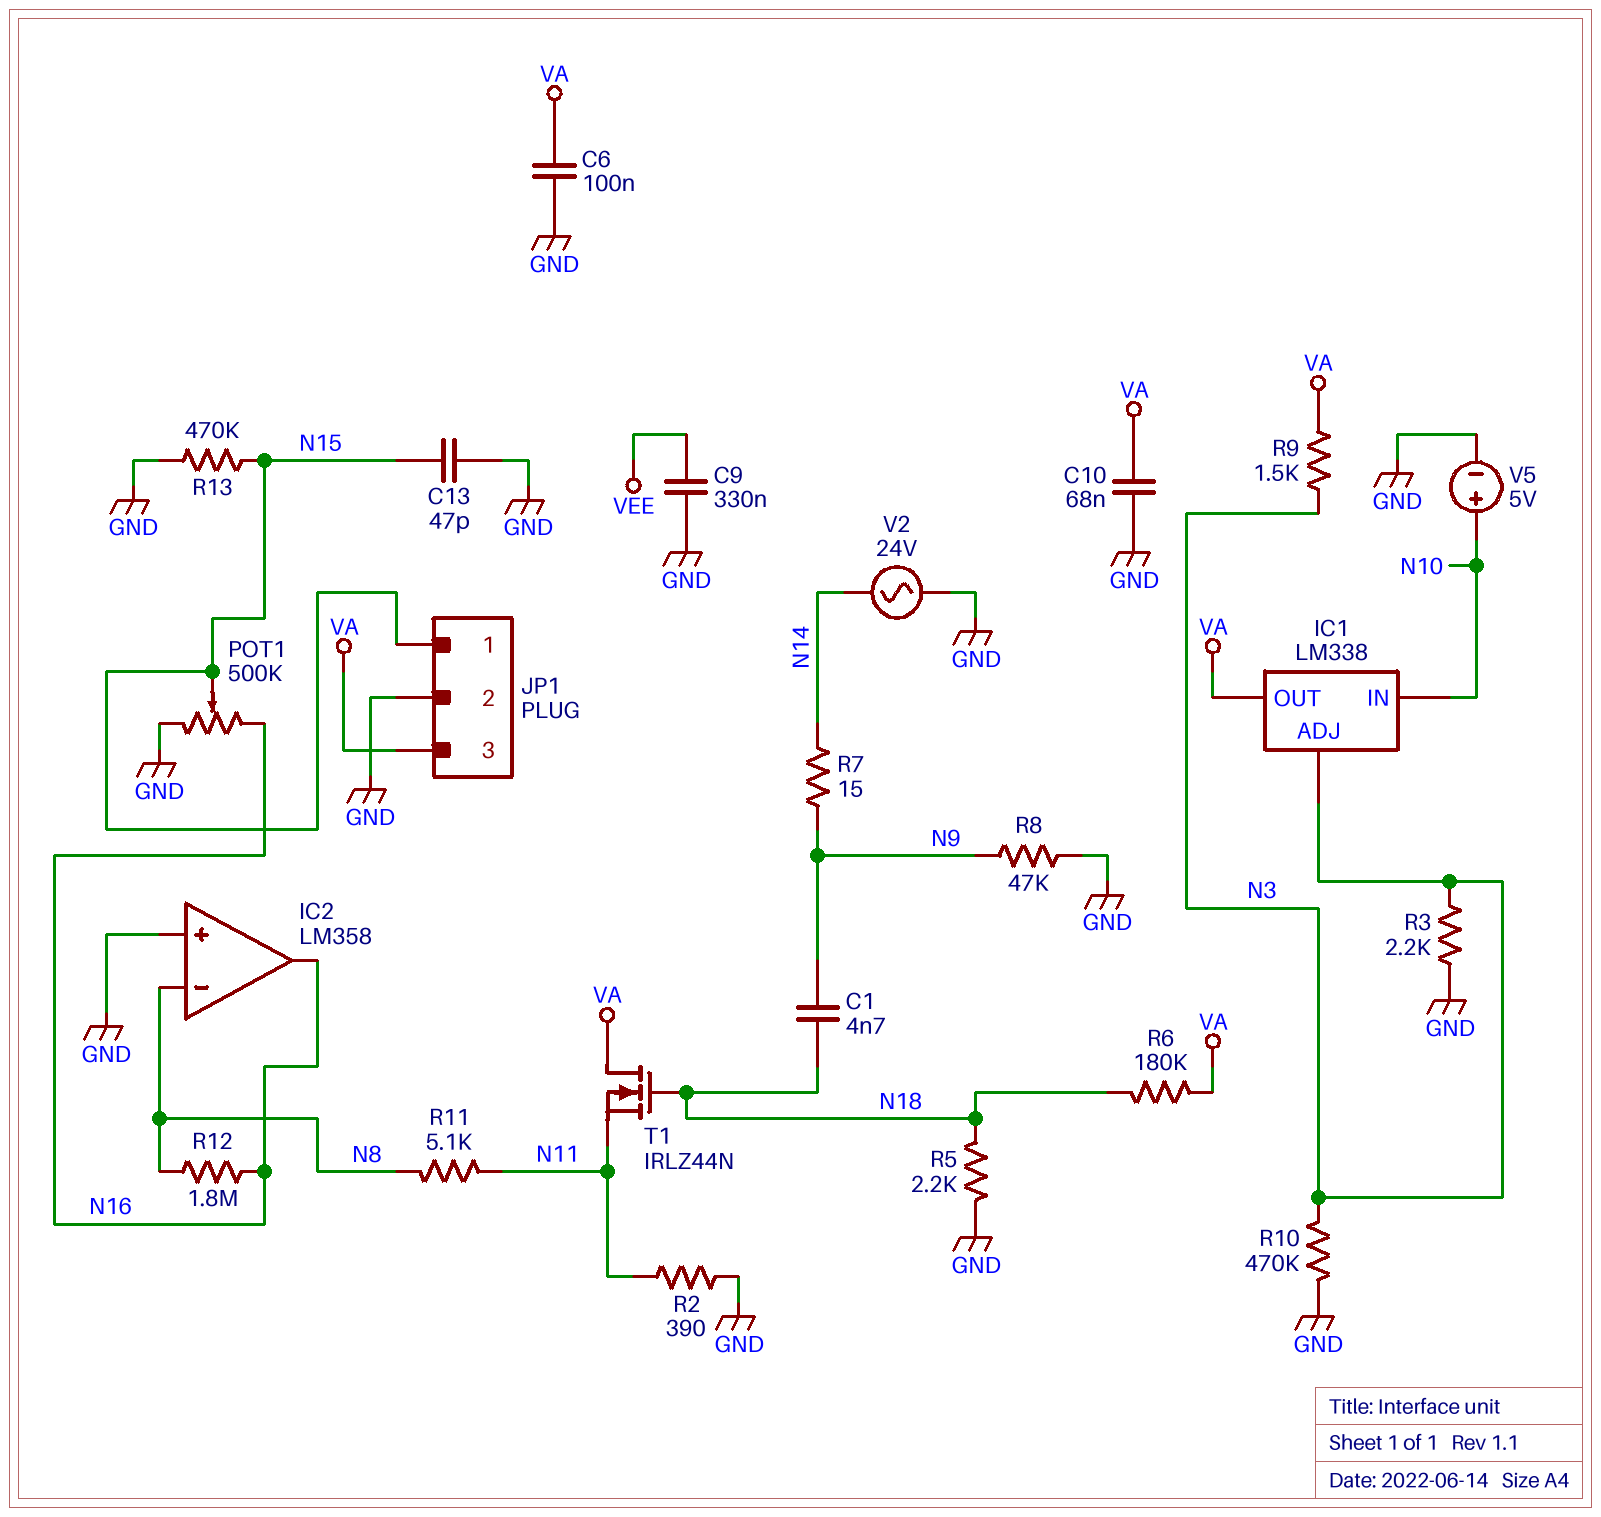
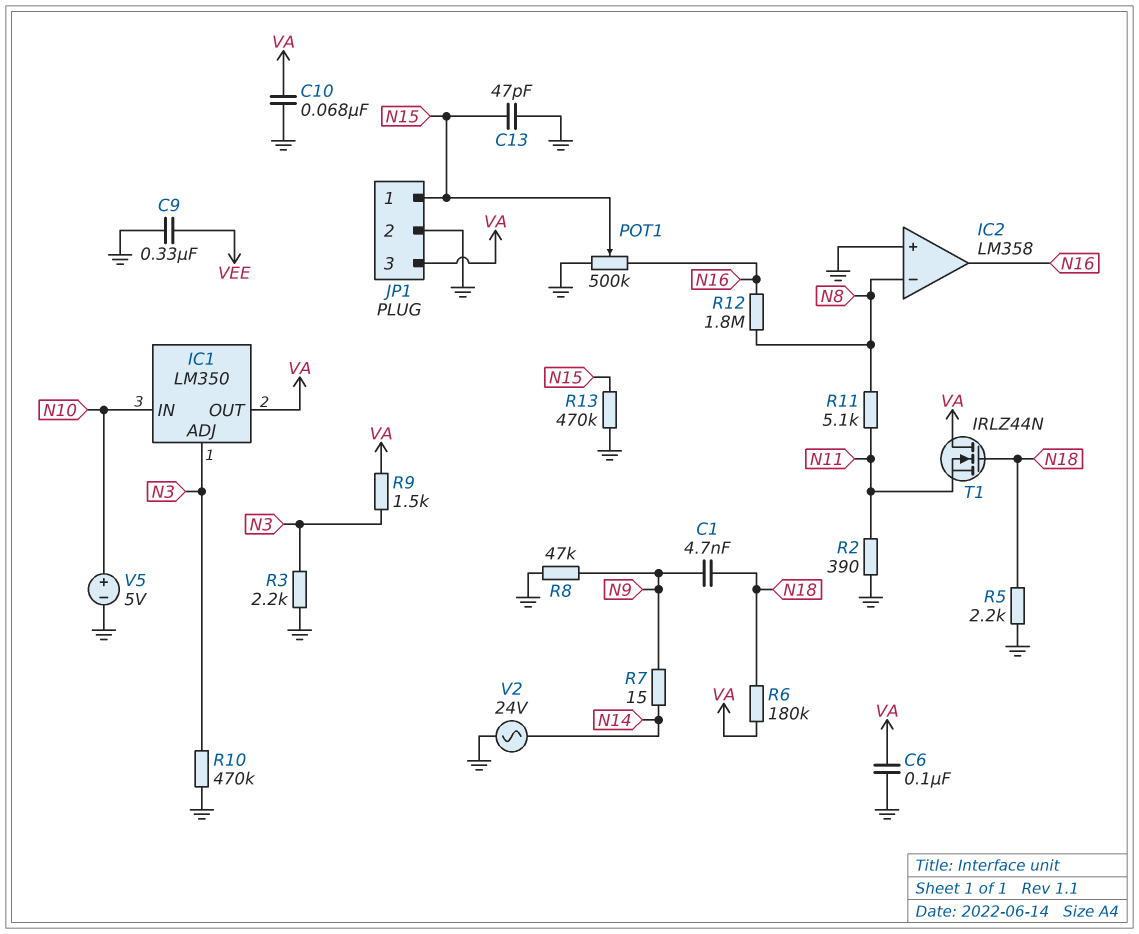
IC1: LM338 -> LM350

